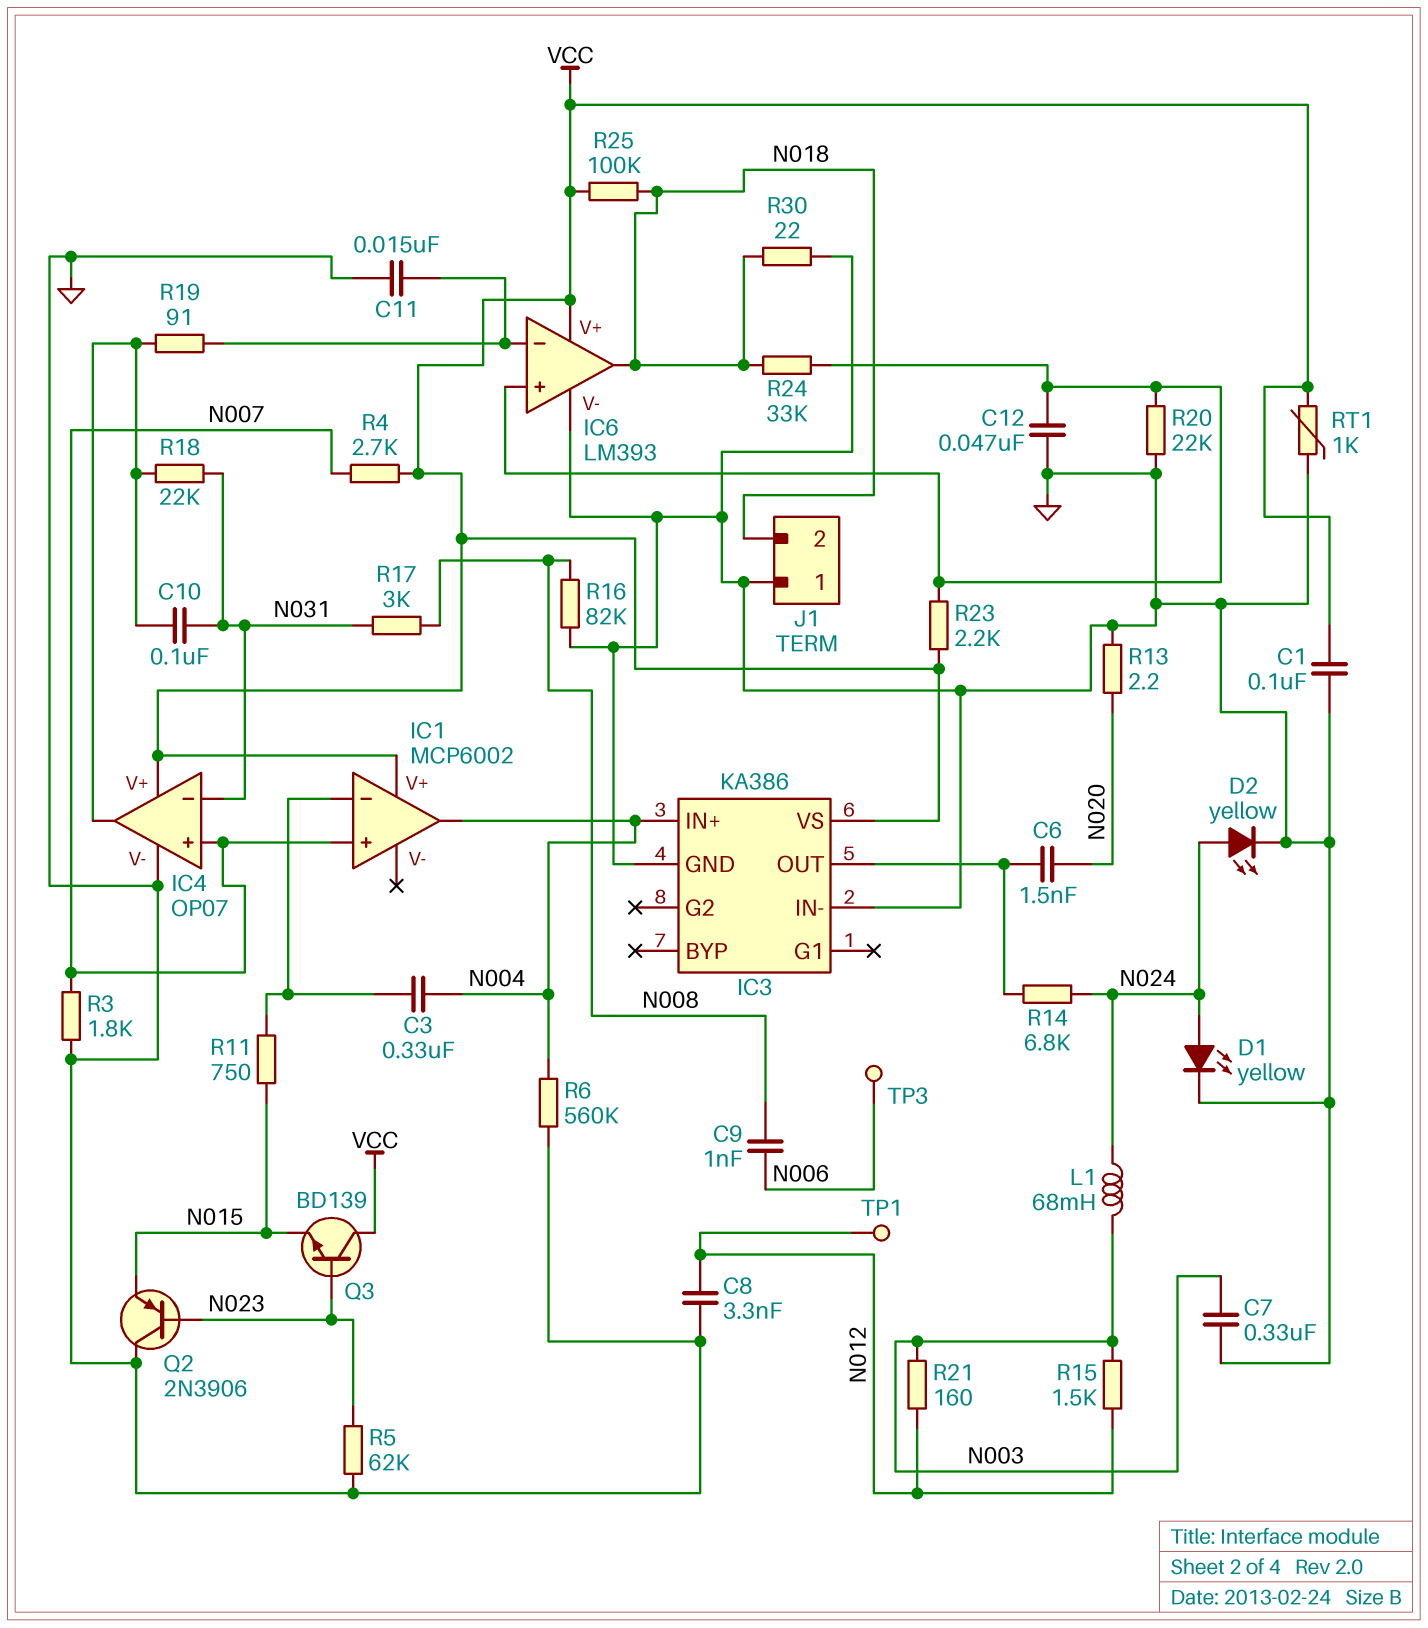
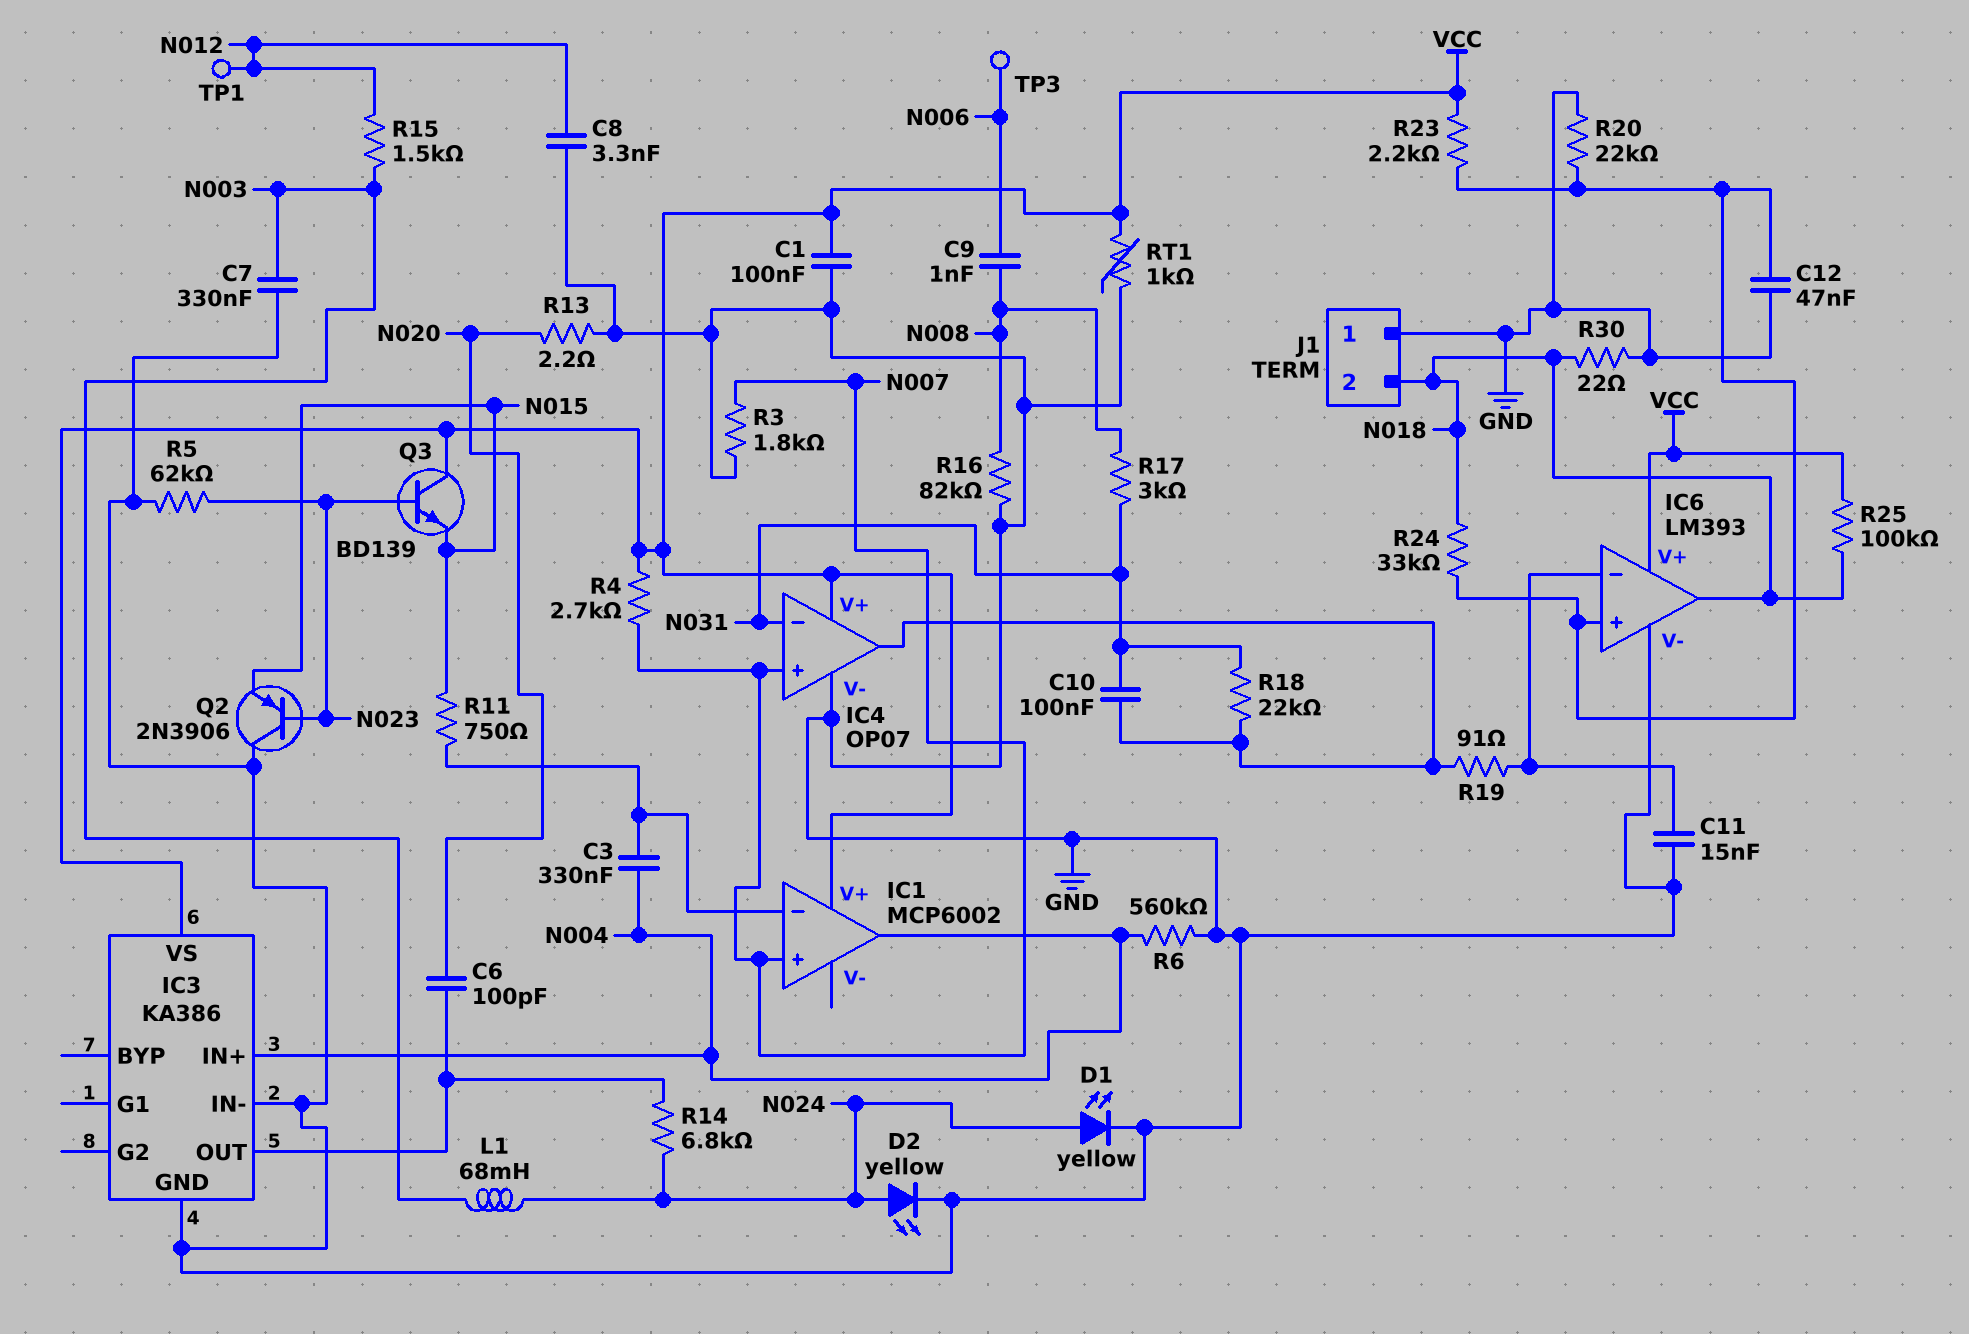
C6: 1.5nF (IC3/OUT, N020) -> 100pF (IC3/OUT, N020)
R21: 160 (N003, N012) -> none

